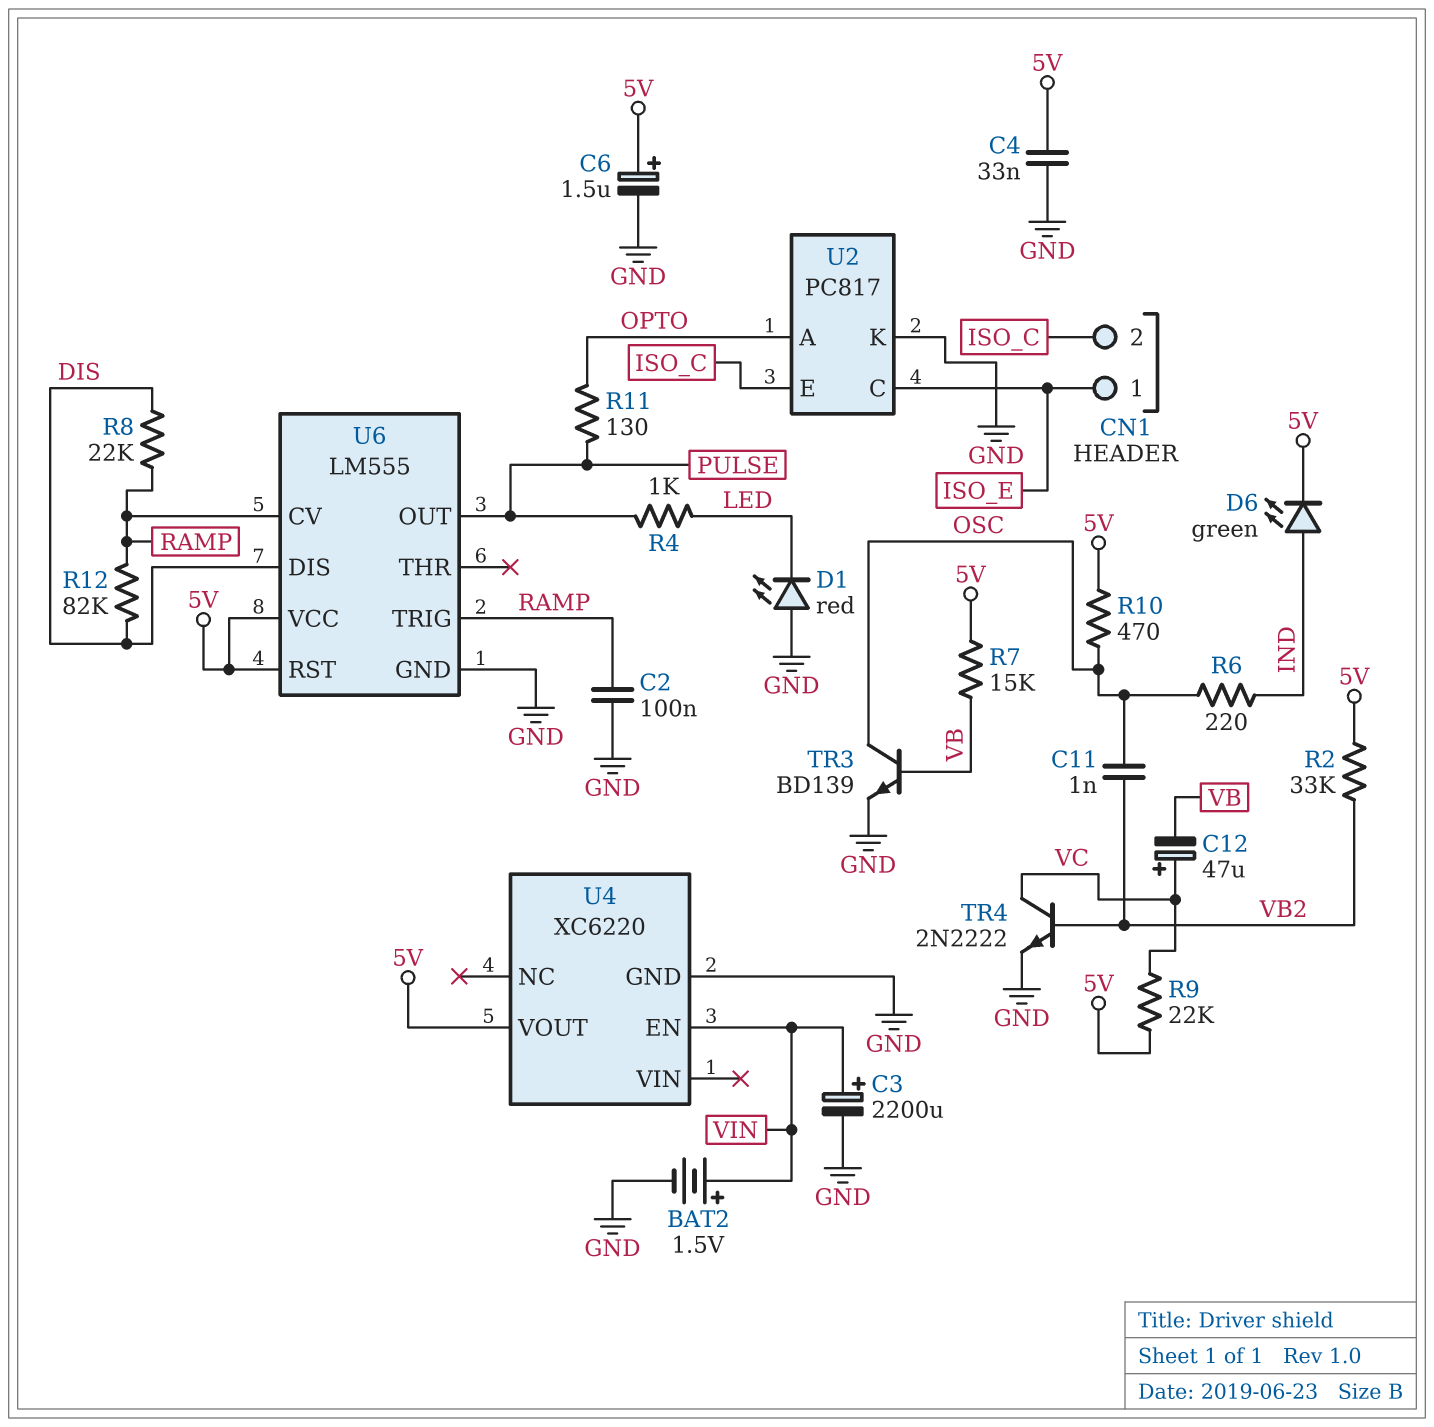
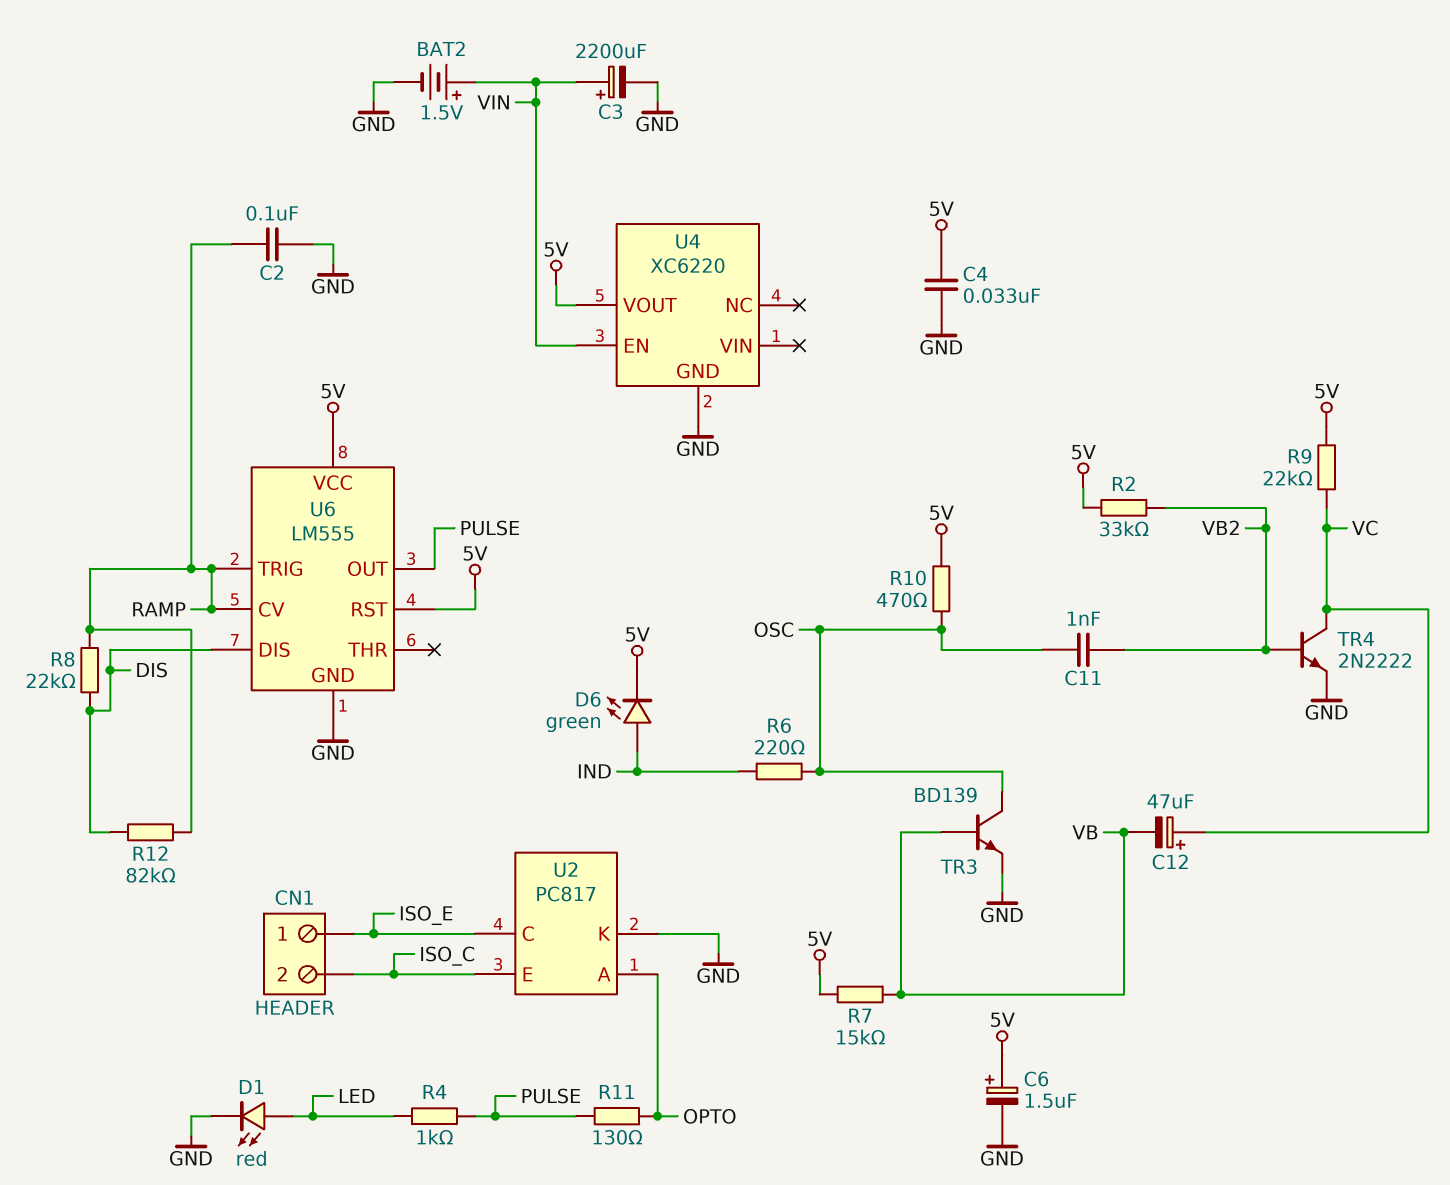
D1: LED red (A GND, K LED) -> LED red (A LED, K GND)

